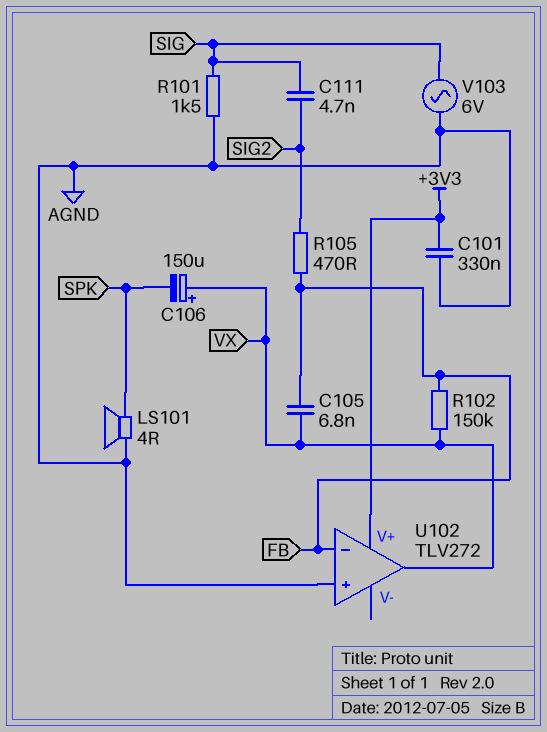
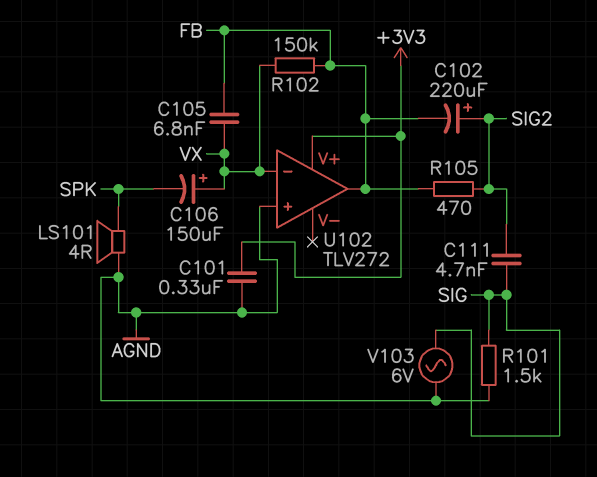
C102: none -> 220uF (plus SIG2, minus FB)
U102 pin in-: FB -> VX
U102 pin out: VX -> FB

